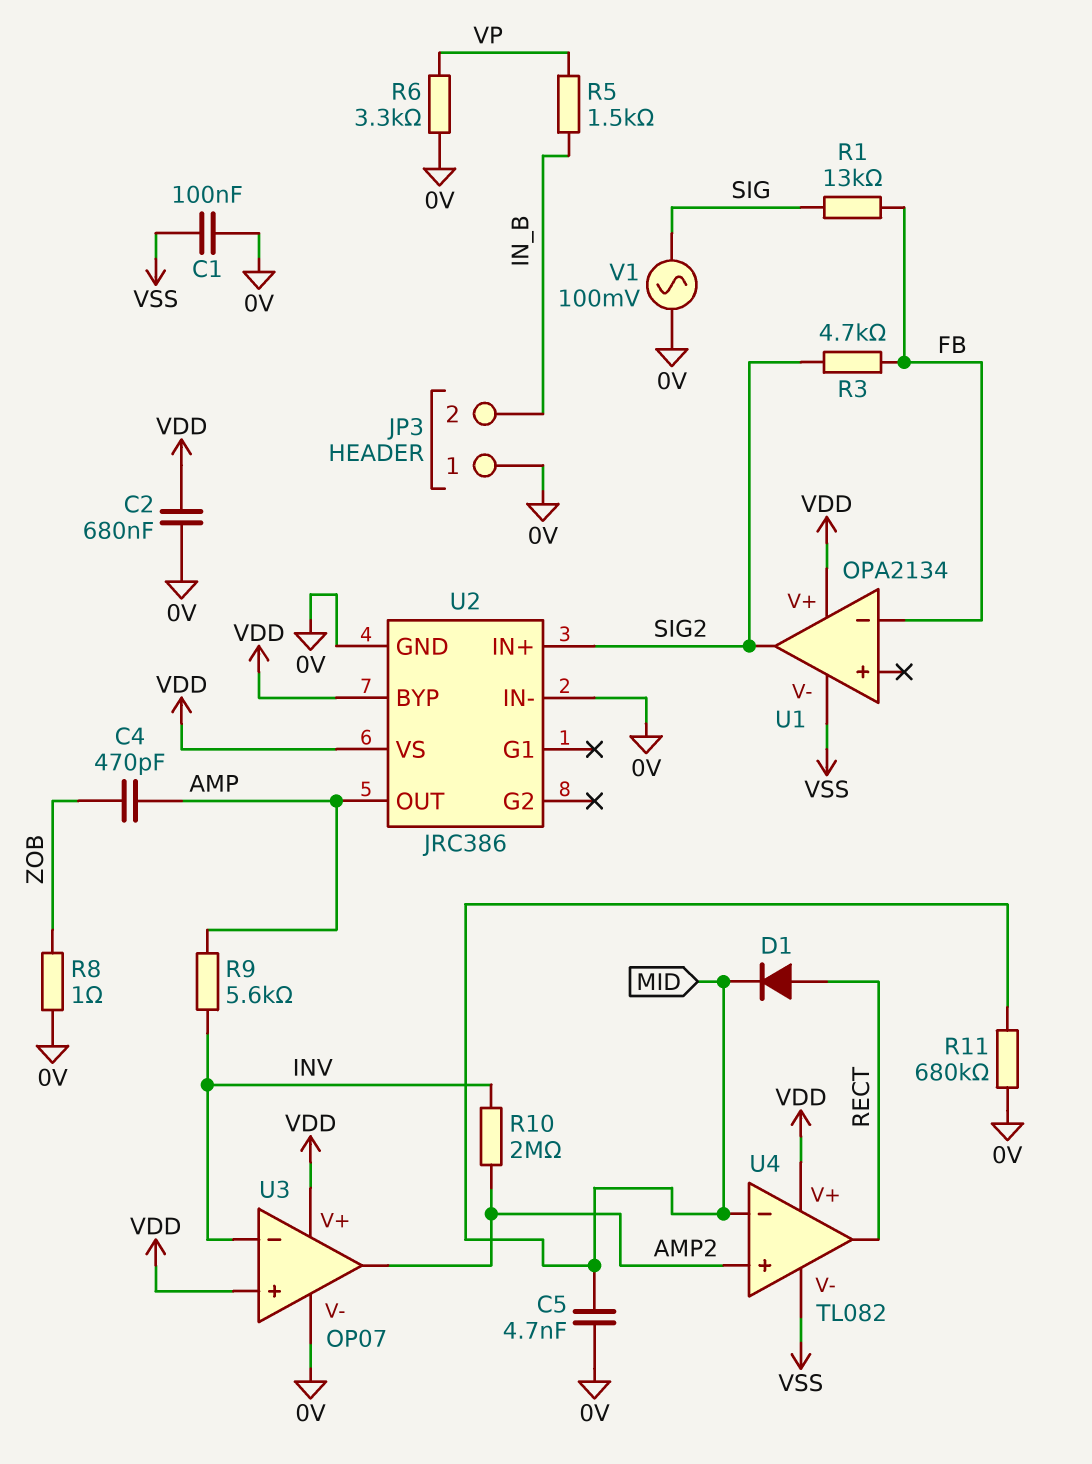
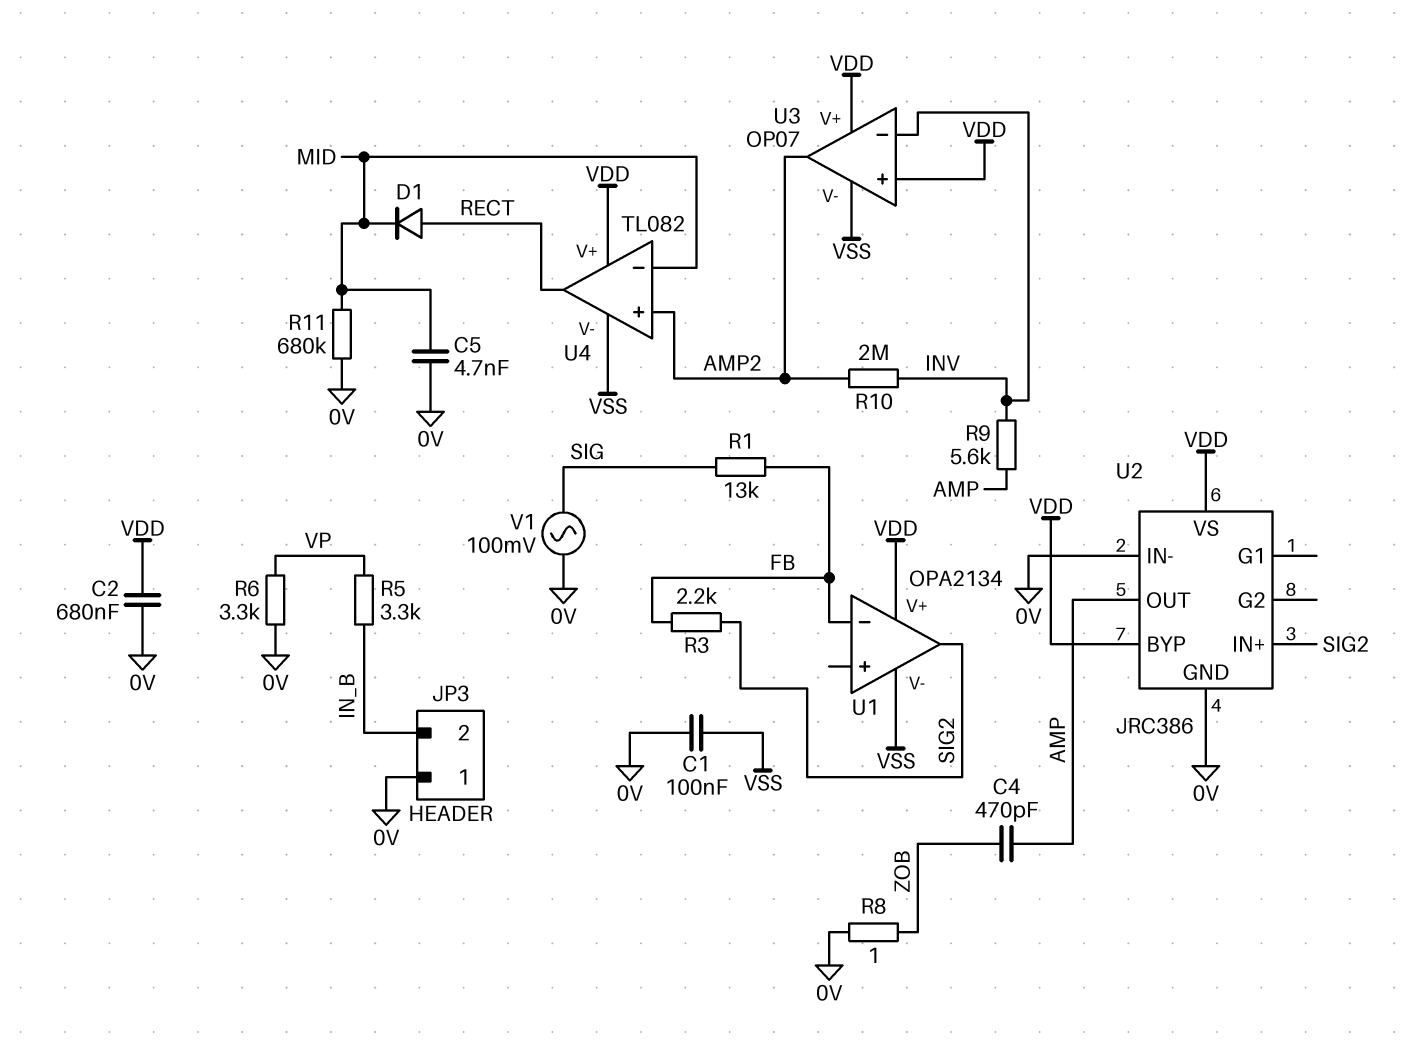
R3: 4.7k (FB, SIG2) -> 2.2k (FB, SIG2)
R5: 1.5k (IN_B, VP) -> 3.3k (IN_B, VP)
U3 pin V-: 0V -> VSS

